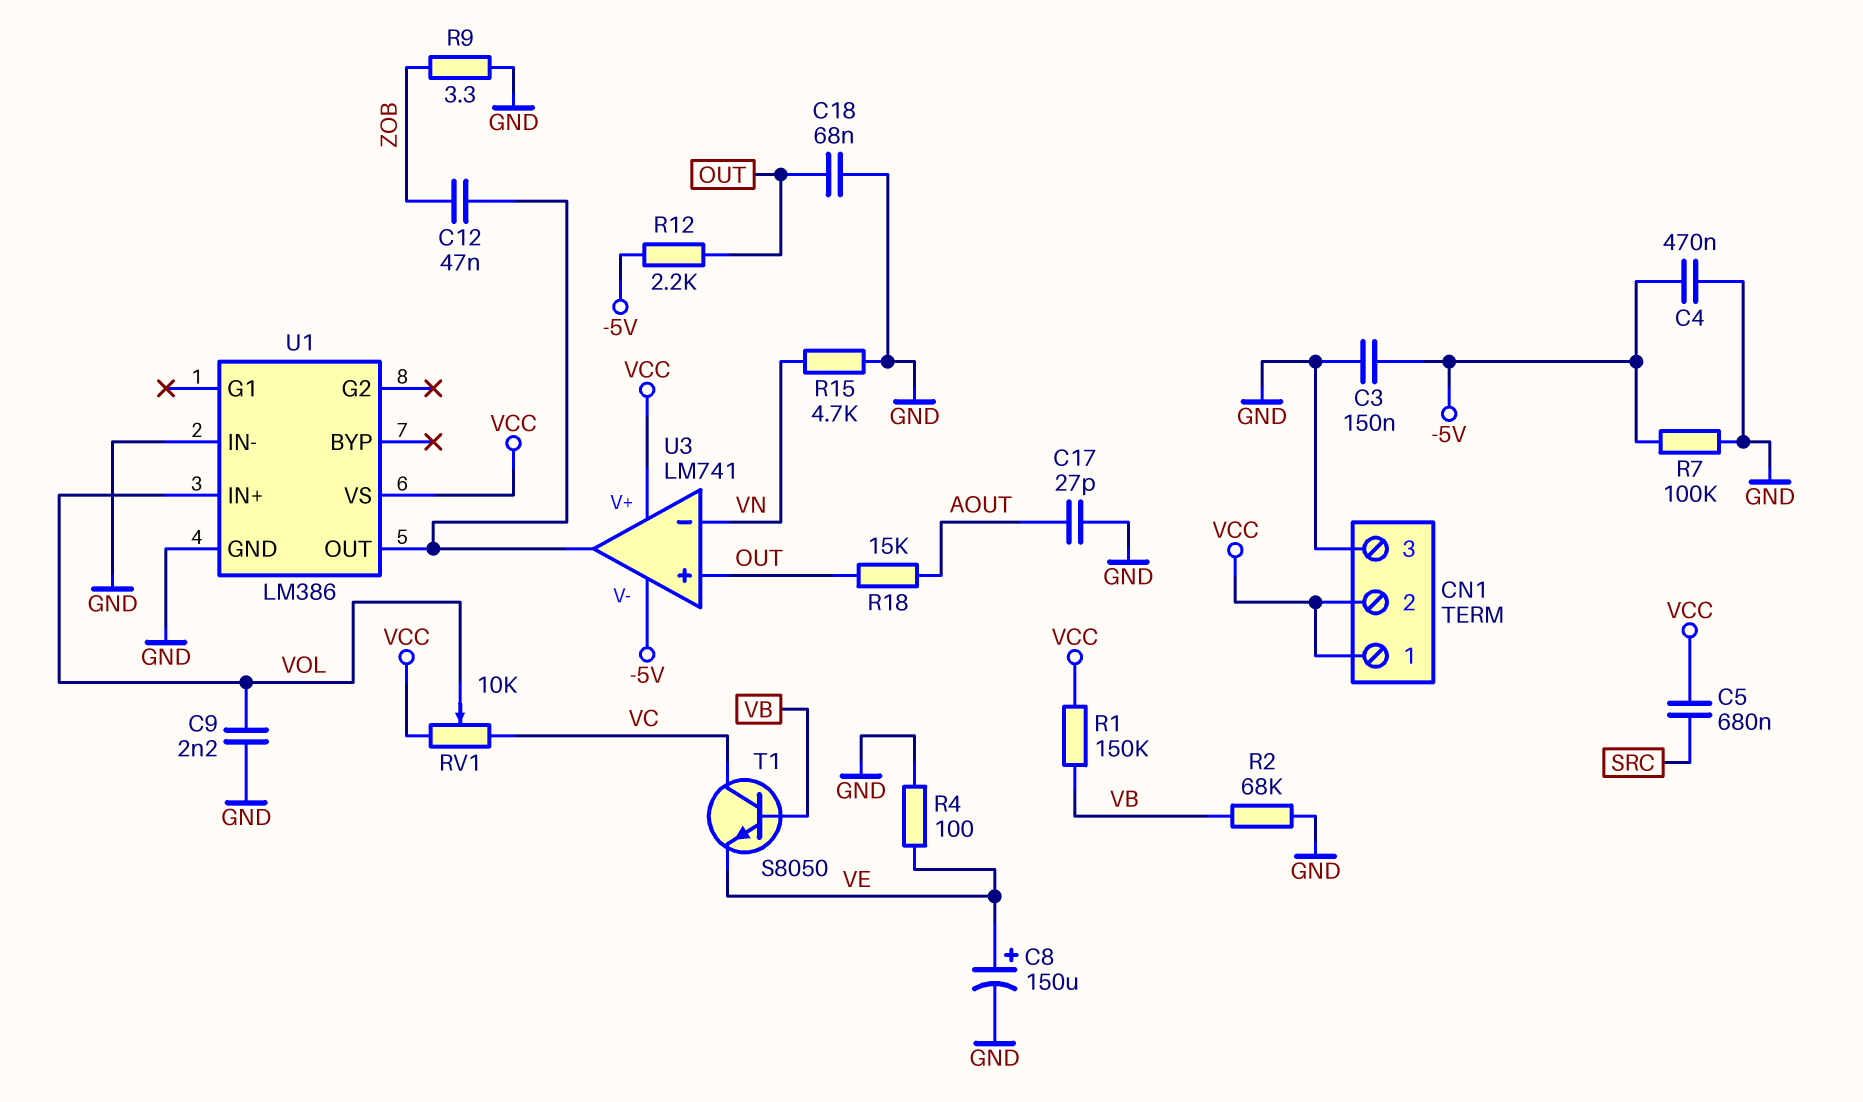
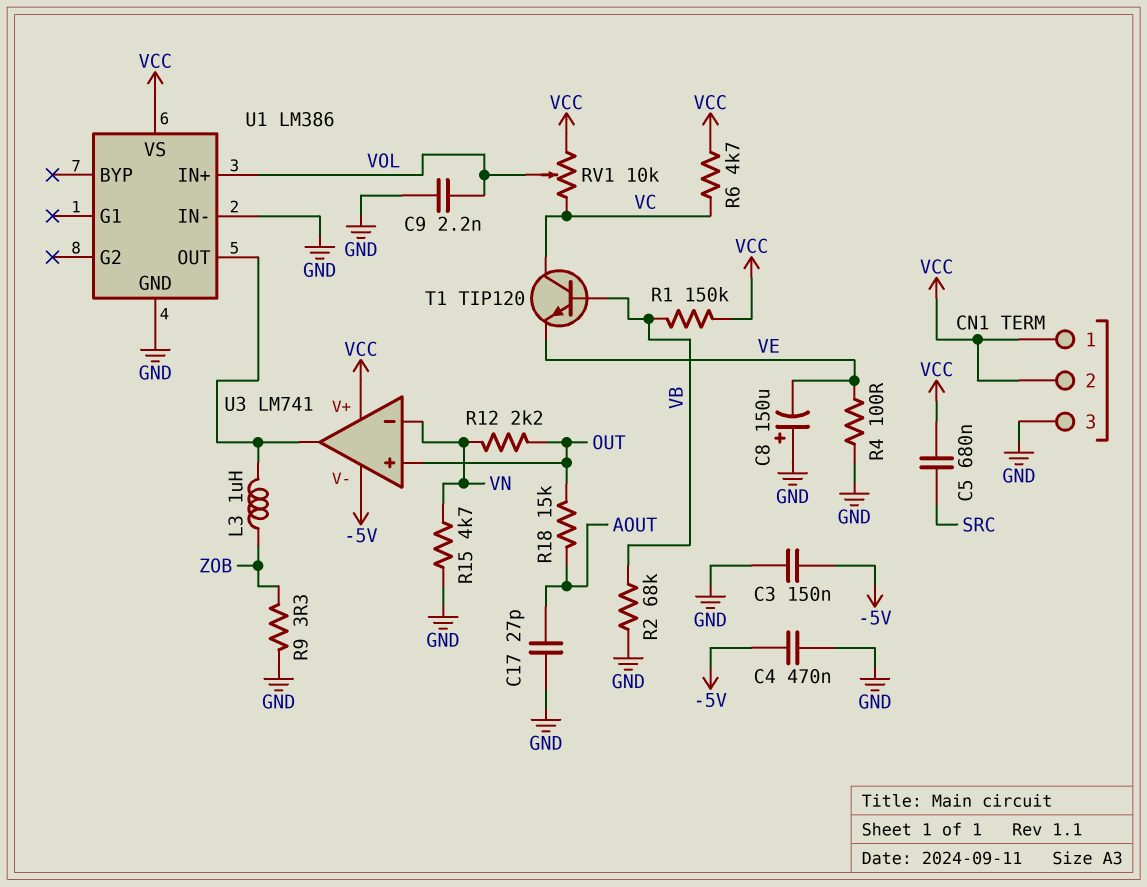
C8: 150uF (plus VE, minus GND) -> 150uF (plus GND, minus VE)
C12: 47nF (U1/OUT, ZOB) -> none
C18: 68nF (GND, OUT) -> none
L3: none -> 1uH (U1/OUT, ZOB)
R6: none -> 4.7k (VC, VCC)
R7: 100k (-5V, GND) -> none
R12: 2.2k (-5V, OUT) -> 2.2k (OUT, VN)
T1: NPN S8050 (B VB, C VC, E VE) -> NPN TIP120 (B VB, C VC, E VE)

